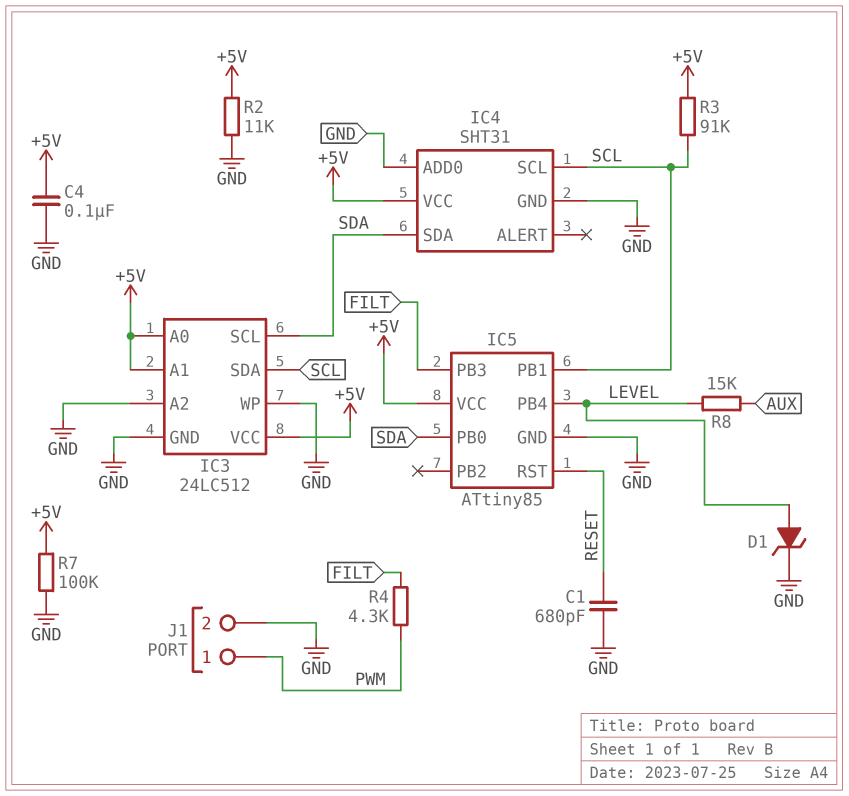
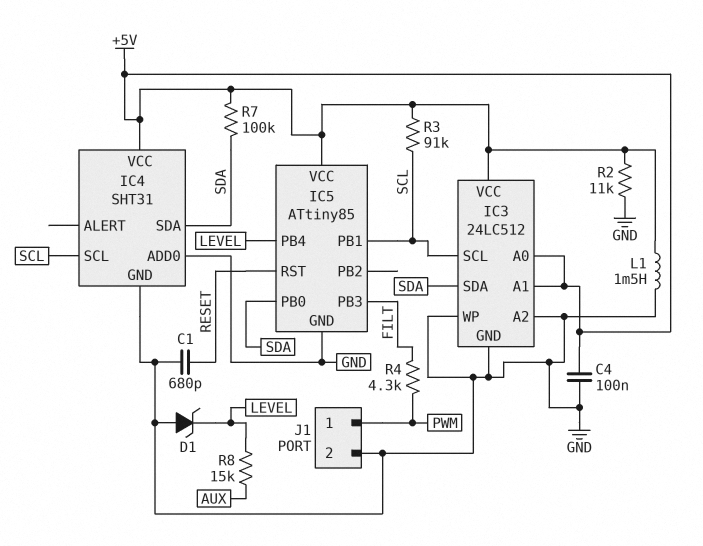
D1: zener (A LEVEL, K GND) -> zener (A GND, K LEVEL)
IC3 pin SCL: SDA -> SCL
IC3 pin SDA: SCL -> SDA
L1: none -> 1.5mH (+5V, GND)
R7: 100k (+5V, GND) -> 100k (+5V, SDA)

